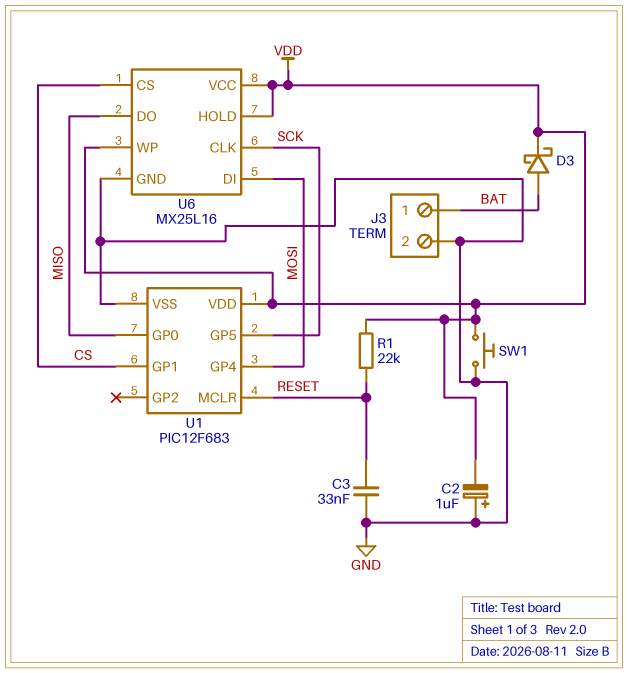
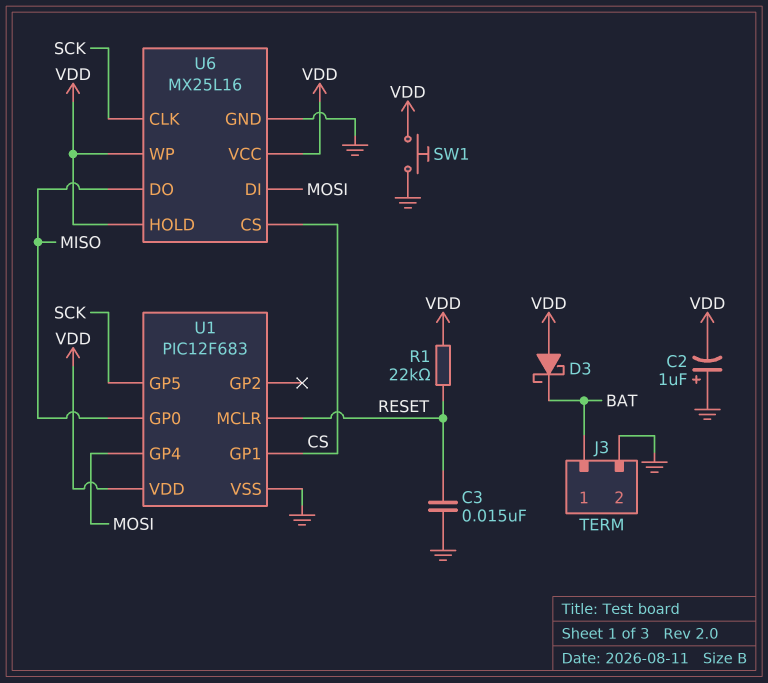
C3: 33nF (GND, RESET) -> 15nF (GND, RESET)
D3: schottky (A BAT, K VDD) -> schottky (A VDD, K BAT)

